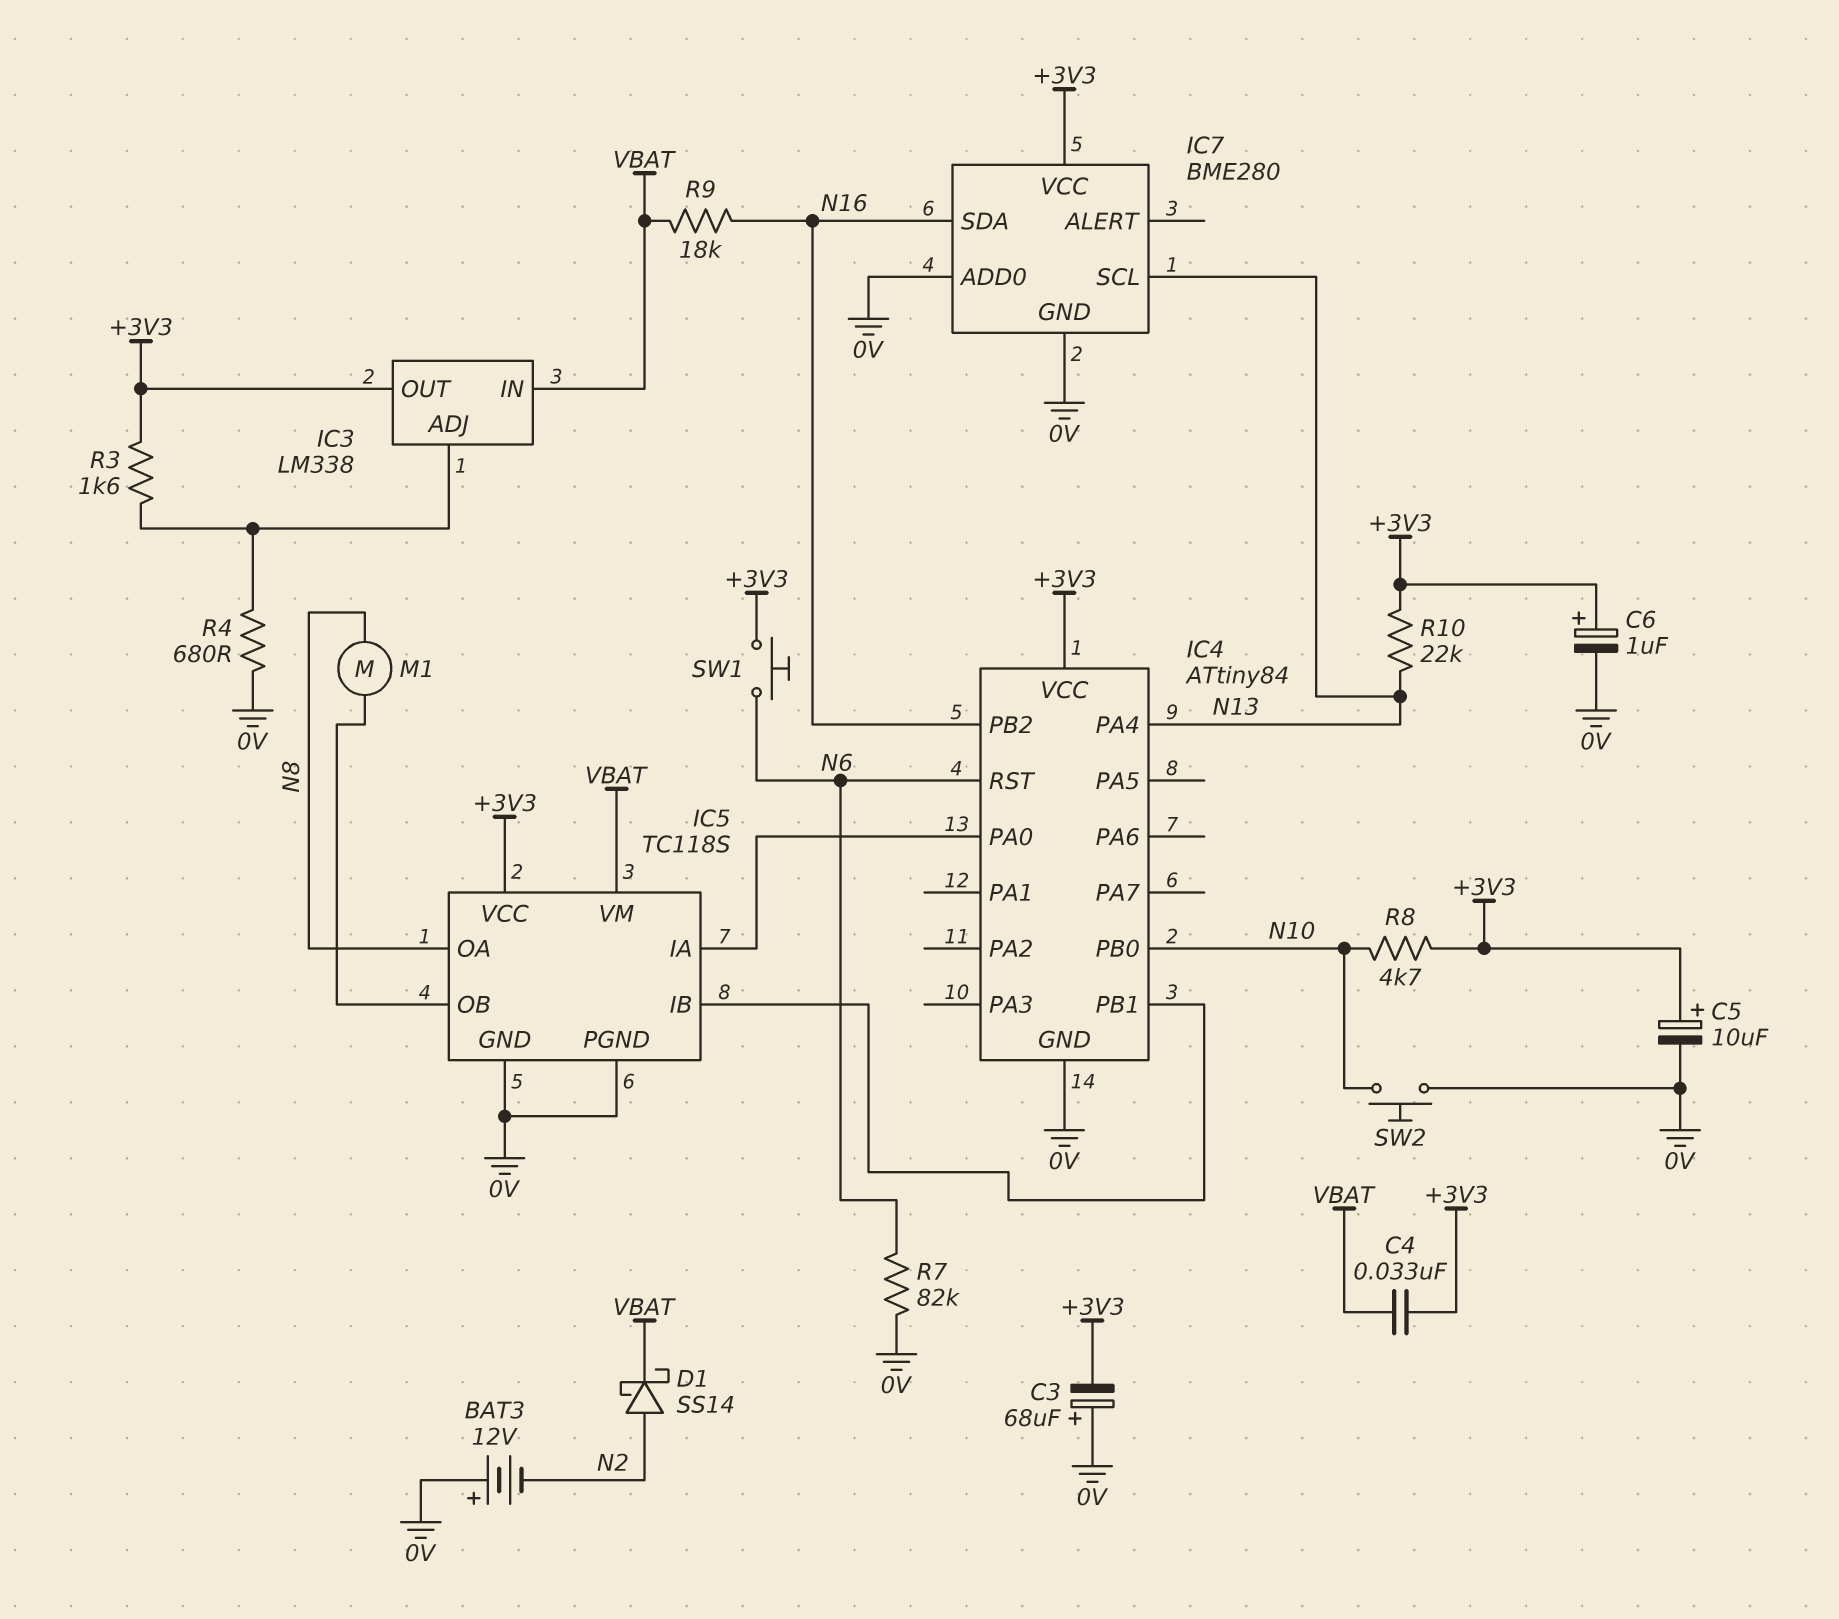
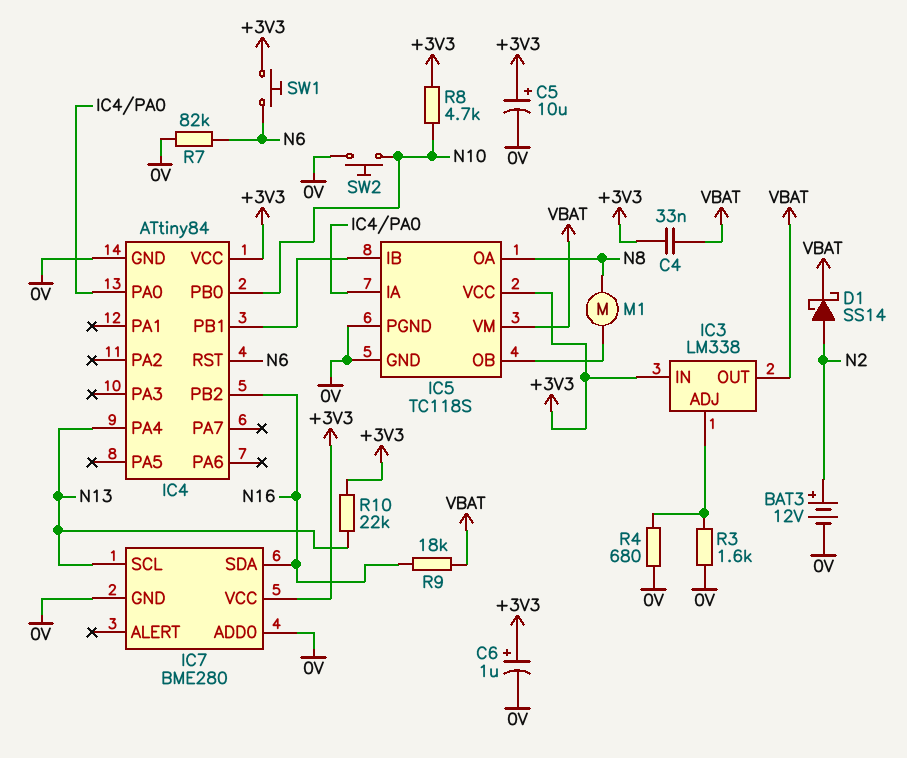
BAT3: 12V (plus 0V, minus N2) -> 12V (plus N2, minus 0V)
C3: 68uF (plus 0V, minus +3V3) -> none
IC3 pin IN: VBAT -> +3V3
IC3 pin OUT: +3V3 -> VBAT
R3: 1.6k (+3V3, IC3/ADJ) -> 1.6k (0V, IC3/ADJ)

